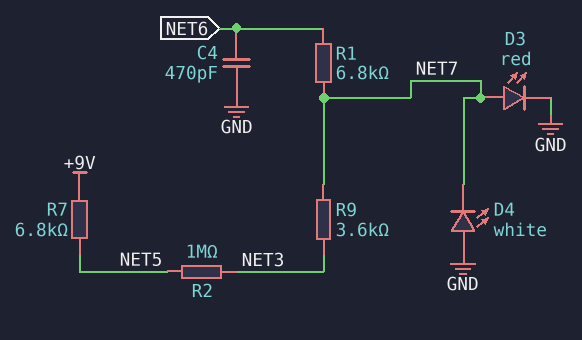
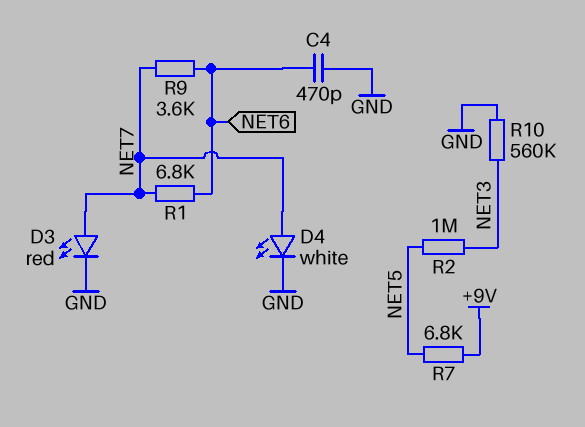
D4: LED white (A GND, K NET7) -> LED white (A NET7, K GND)
R9: 3.6k (NET3, NET7) -> 3.6k (NET6, NET7)
R10: none -> 560k (GND, NET3)

